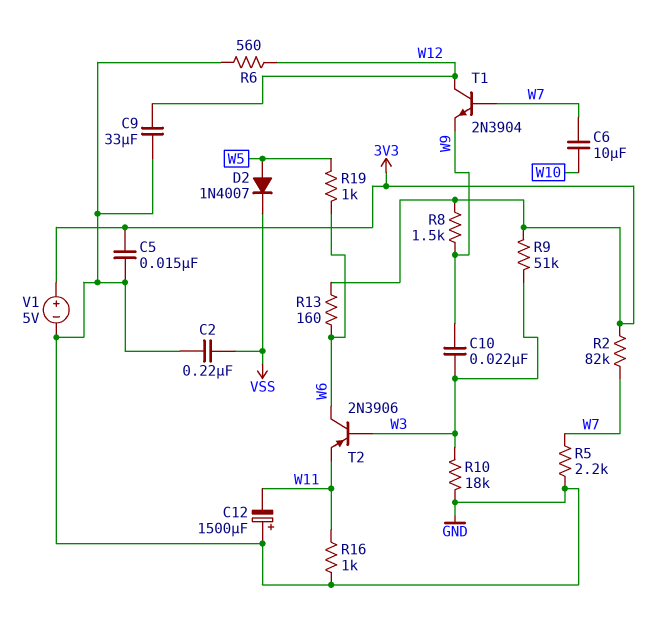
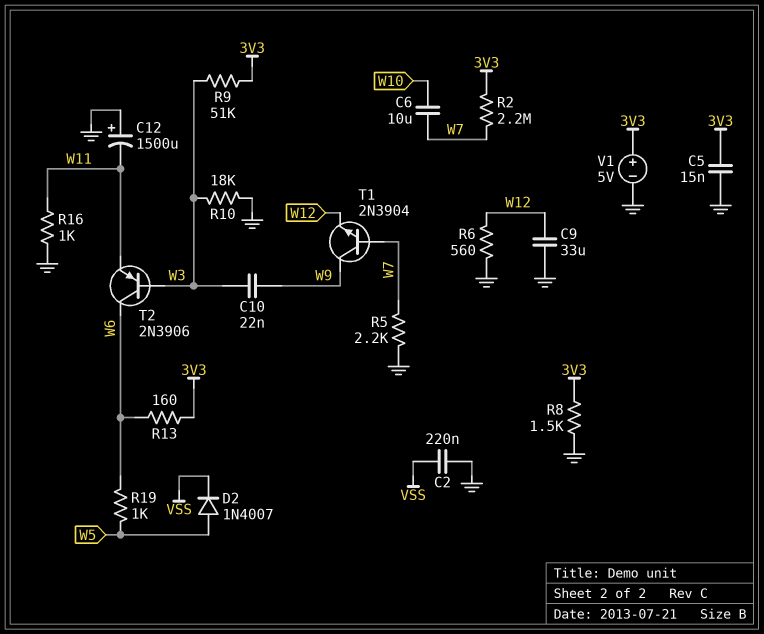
R2: 82k (3V3, W7) -> 2.2M (3V3, W7)
R8: 1.5k (3V3, W9) -> 1.5k (3V3, GND)
T1: NPN 2N3904 (B W7, C W12, E W9) -> NPN 2N3904 (B W7, C W9, E W12)

